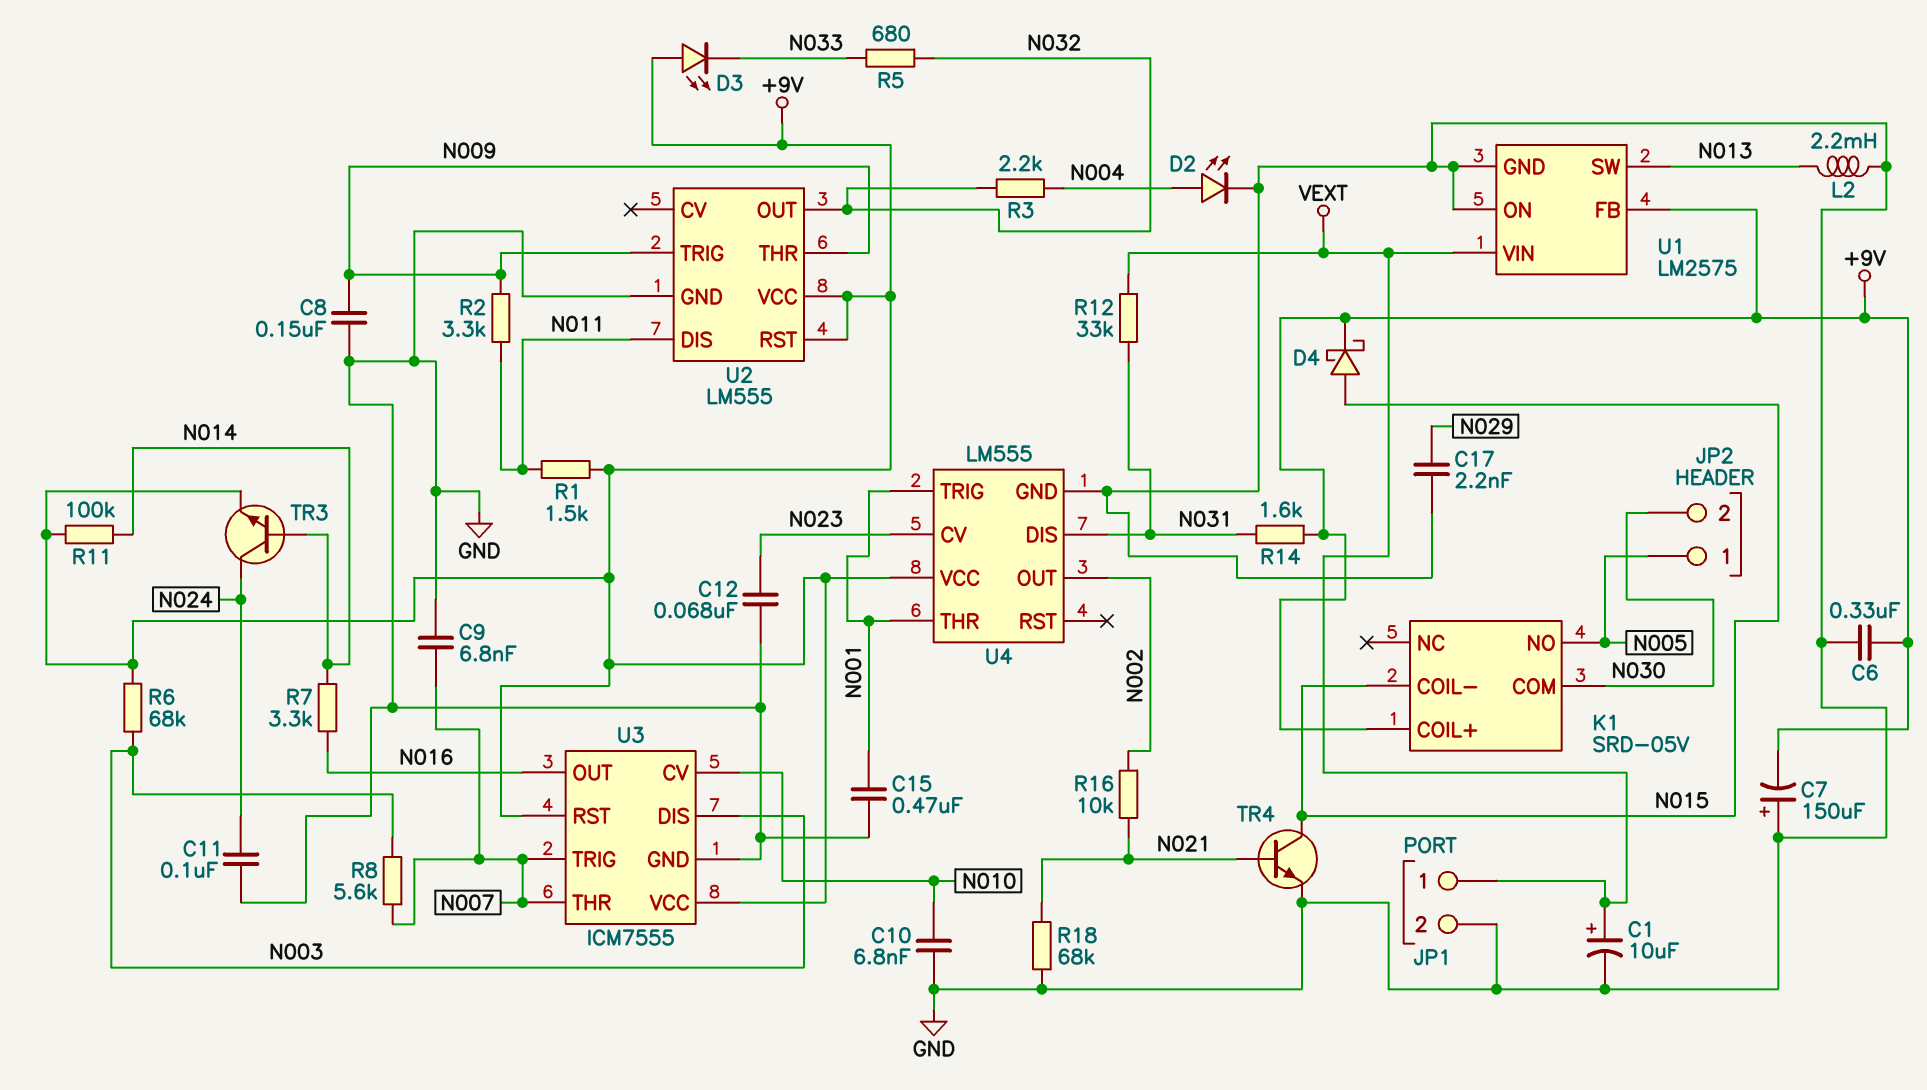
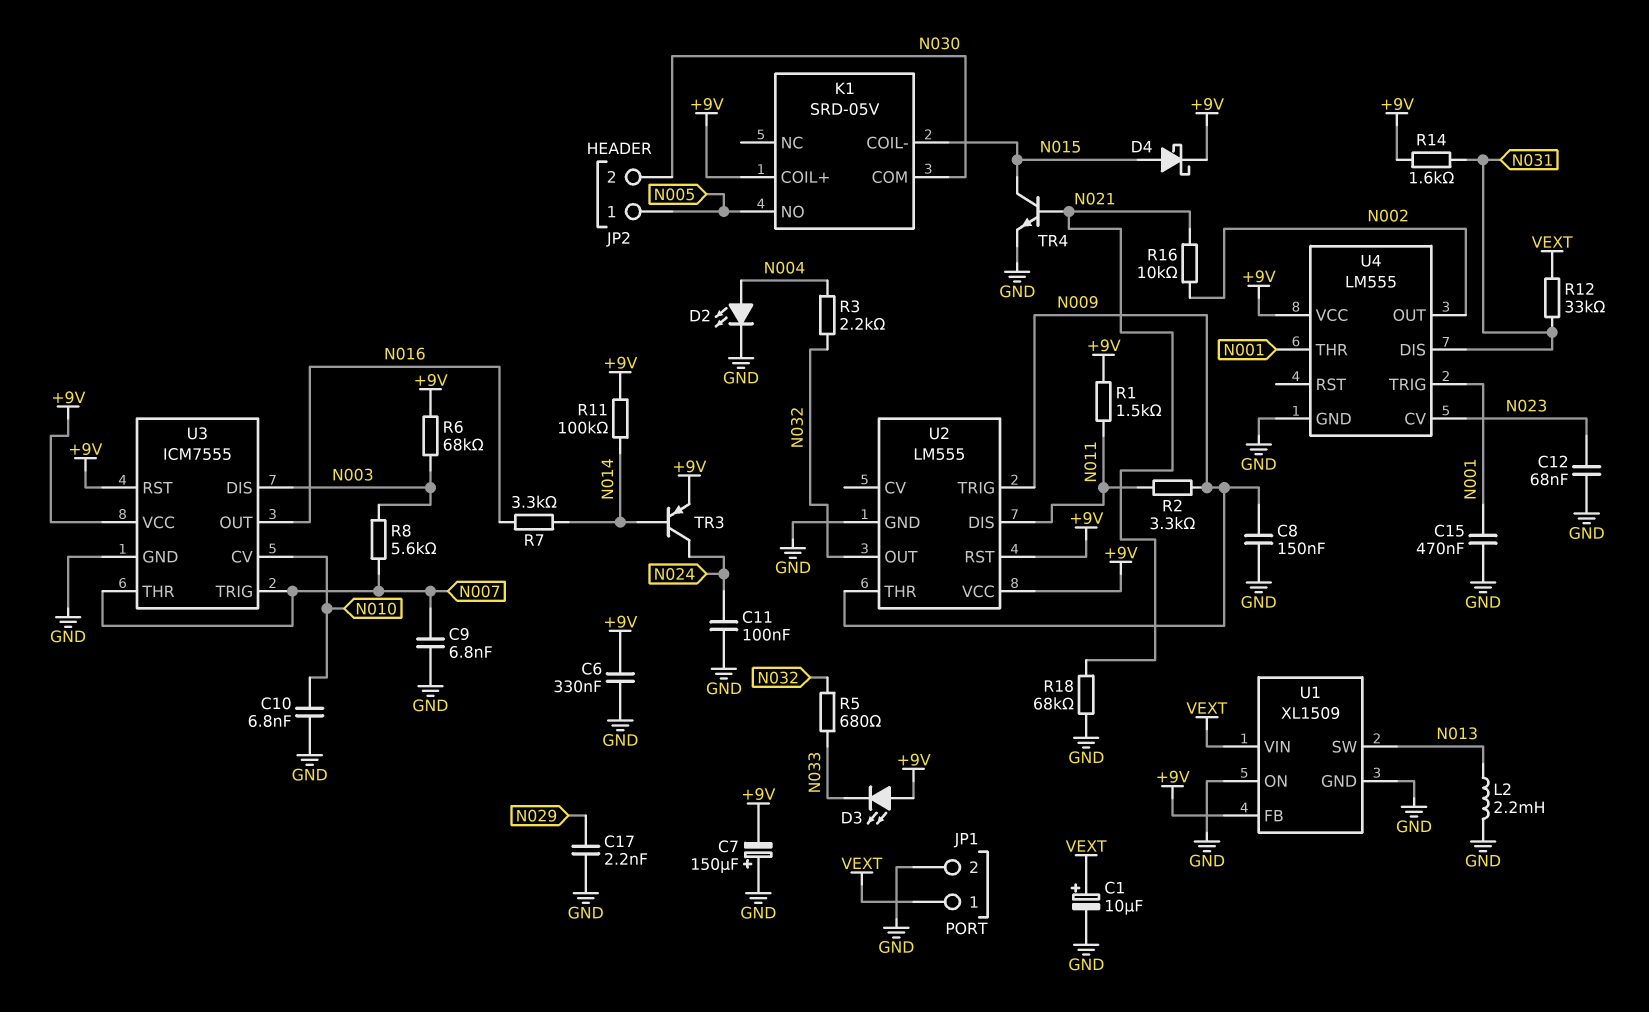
TR3: NPN (B N014, C N024, E +9V) -> PNP (B N014, C N024, E +9V)
U1: LM2575 -> XL1509

